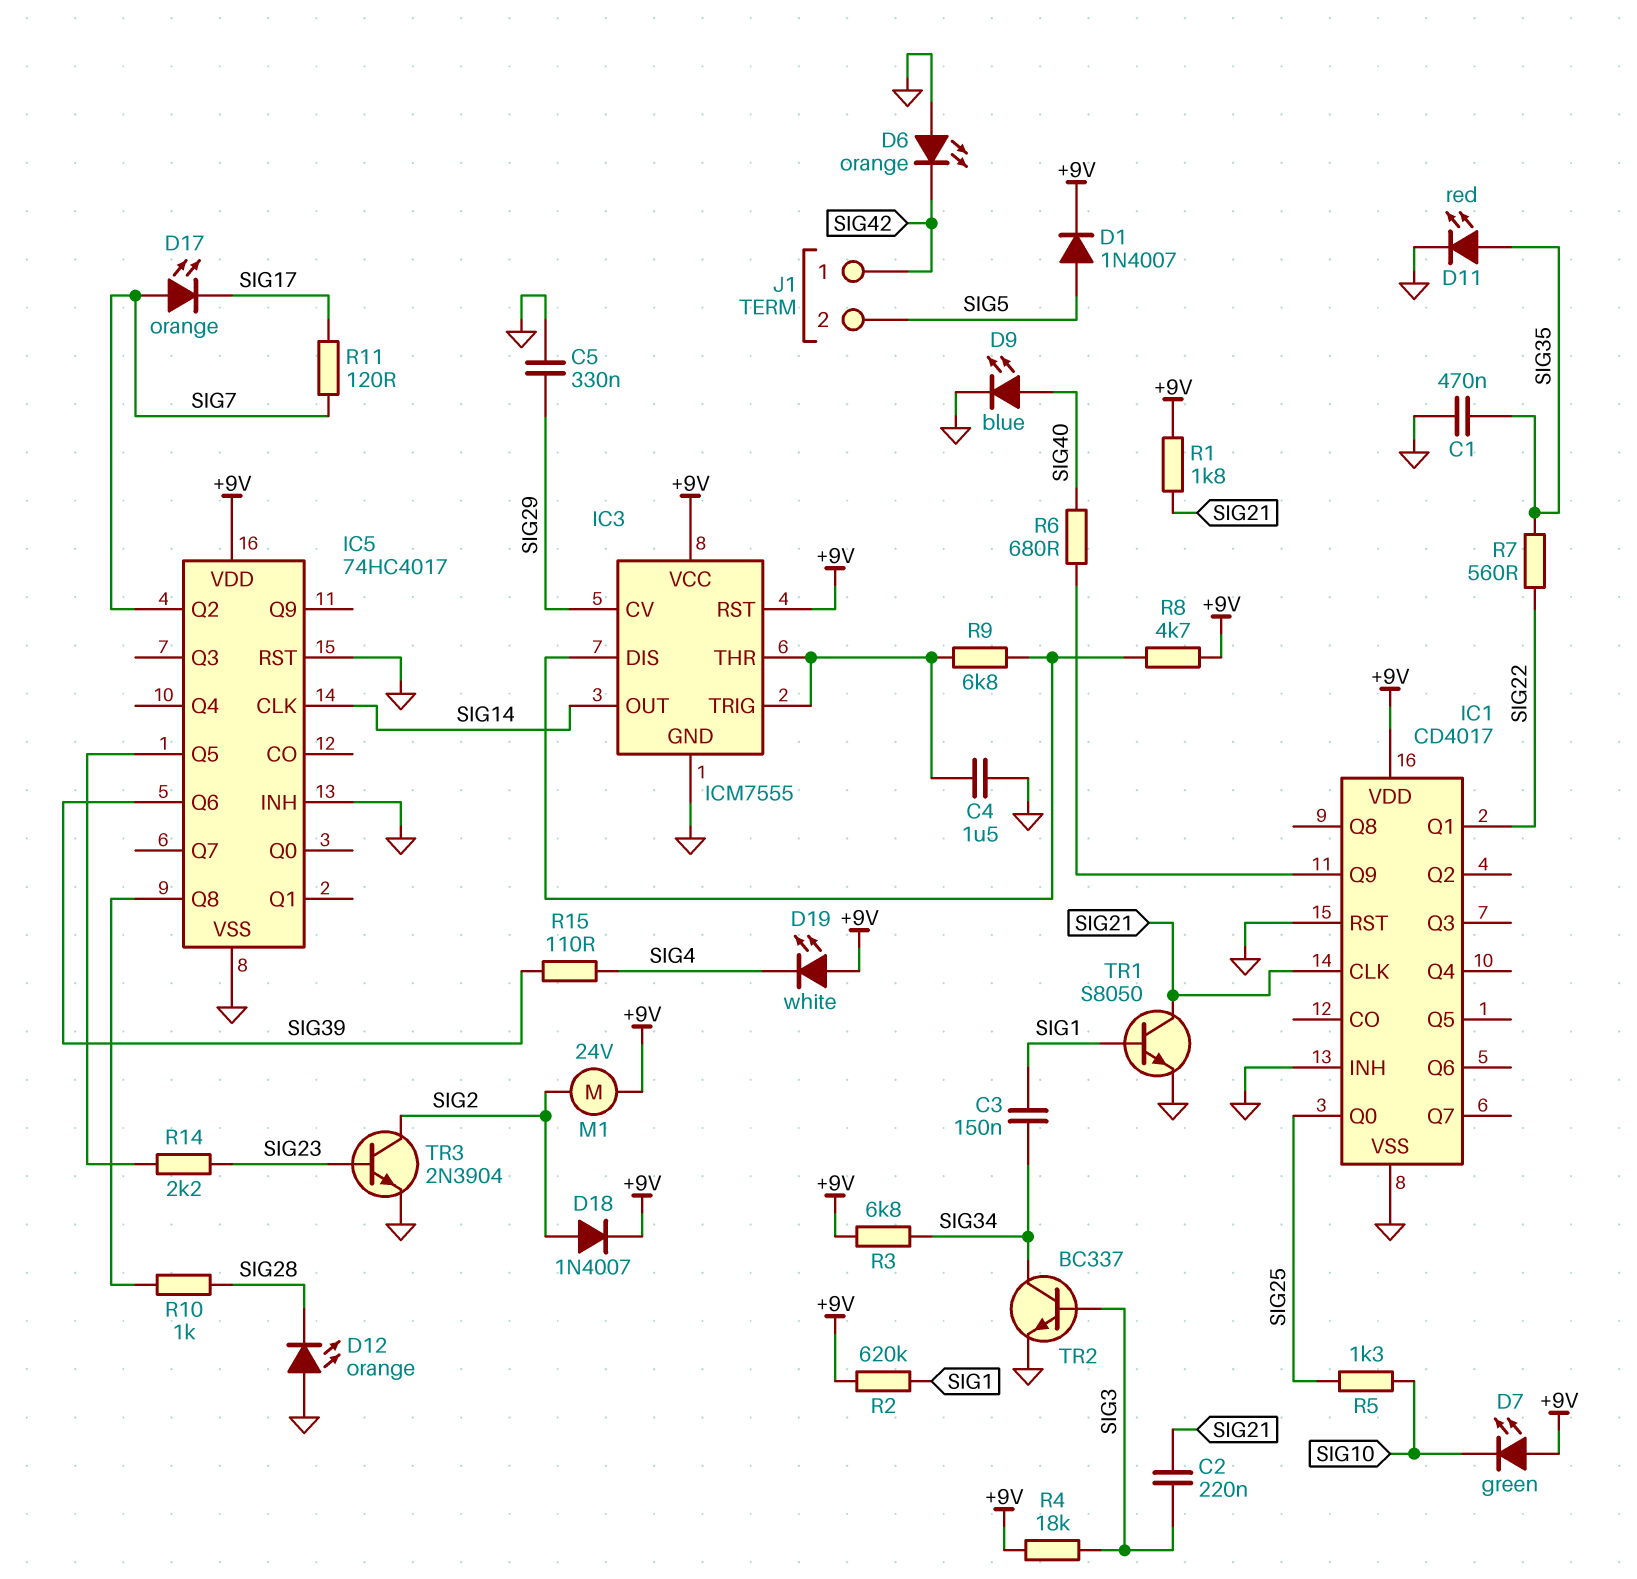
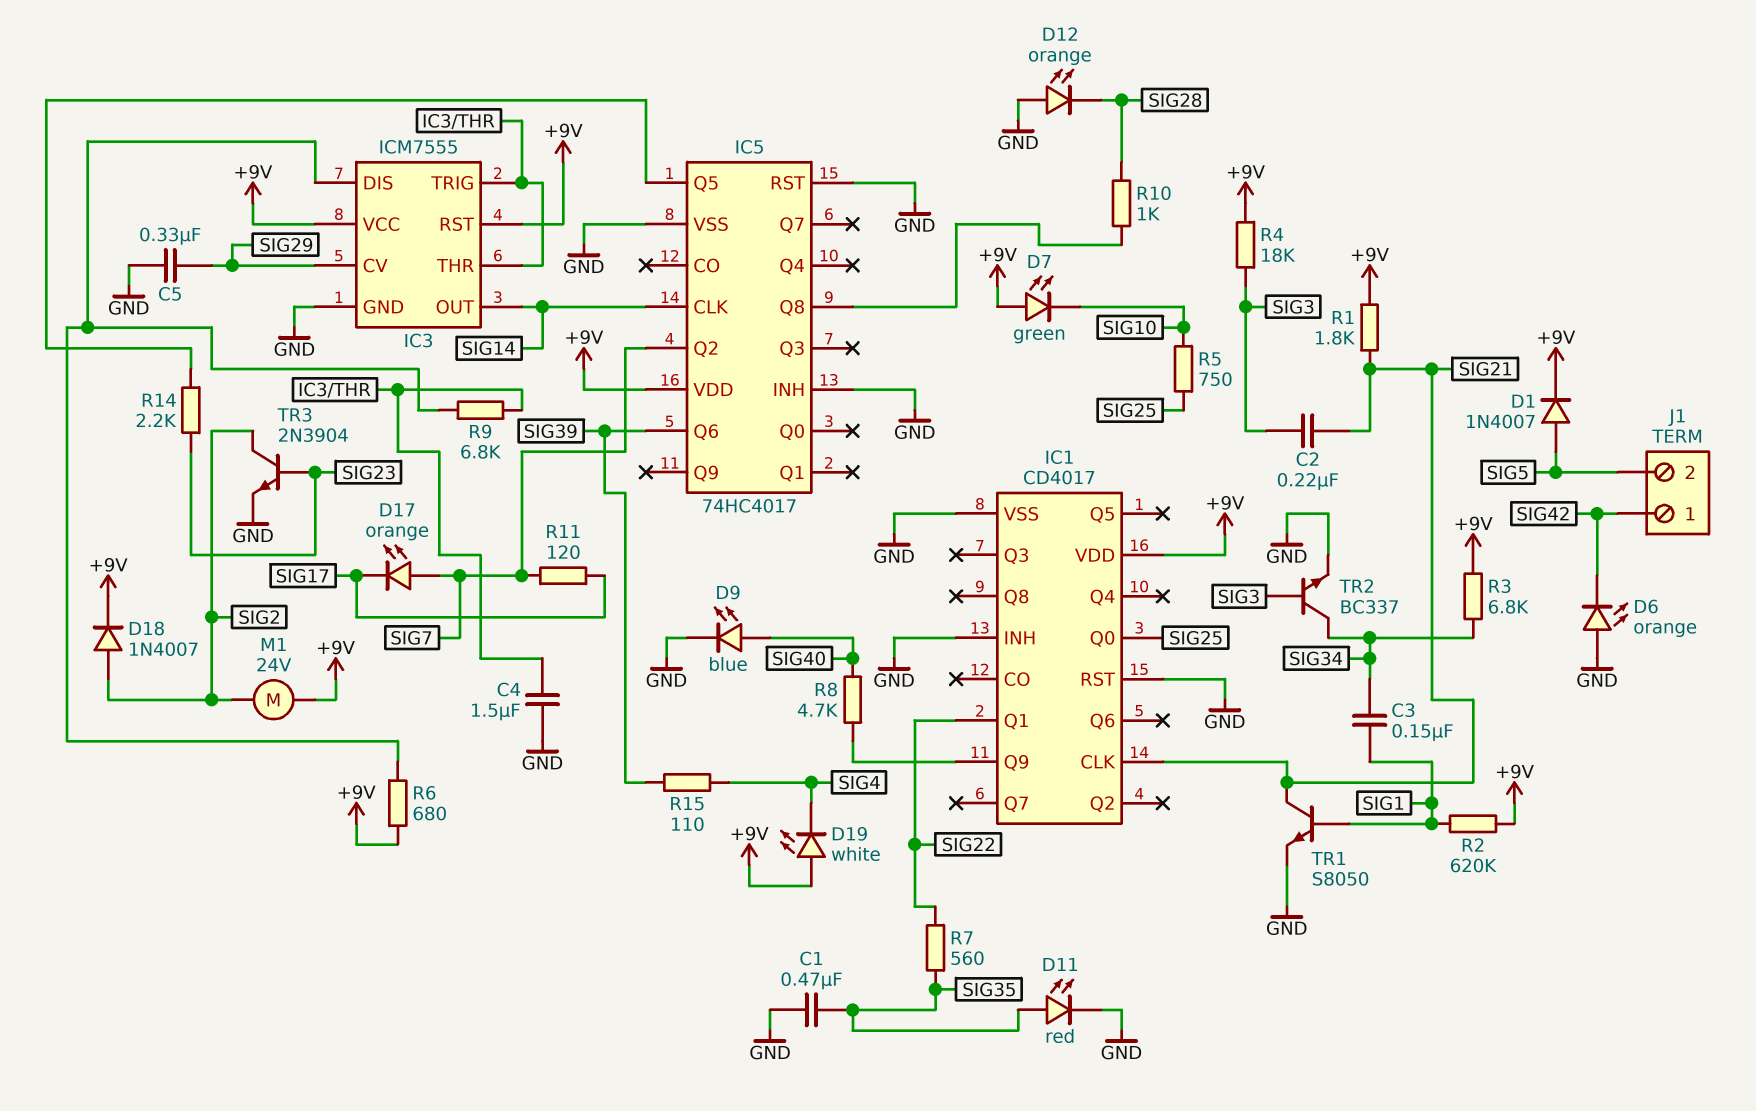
R5: 1.3k (SIG10, SIG25) -> 750 (SIG10, SIG25)
R6: 680 (IC1/Q9, SIG40) -> 680 (+9V, IC3/DIS)
R8: 4.7k (+9V, IC3/DIS) -> 4.7k (IC1/Q9, SIG40)

